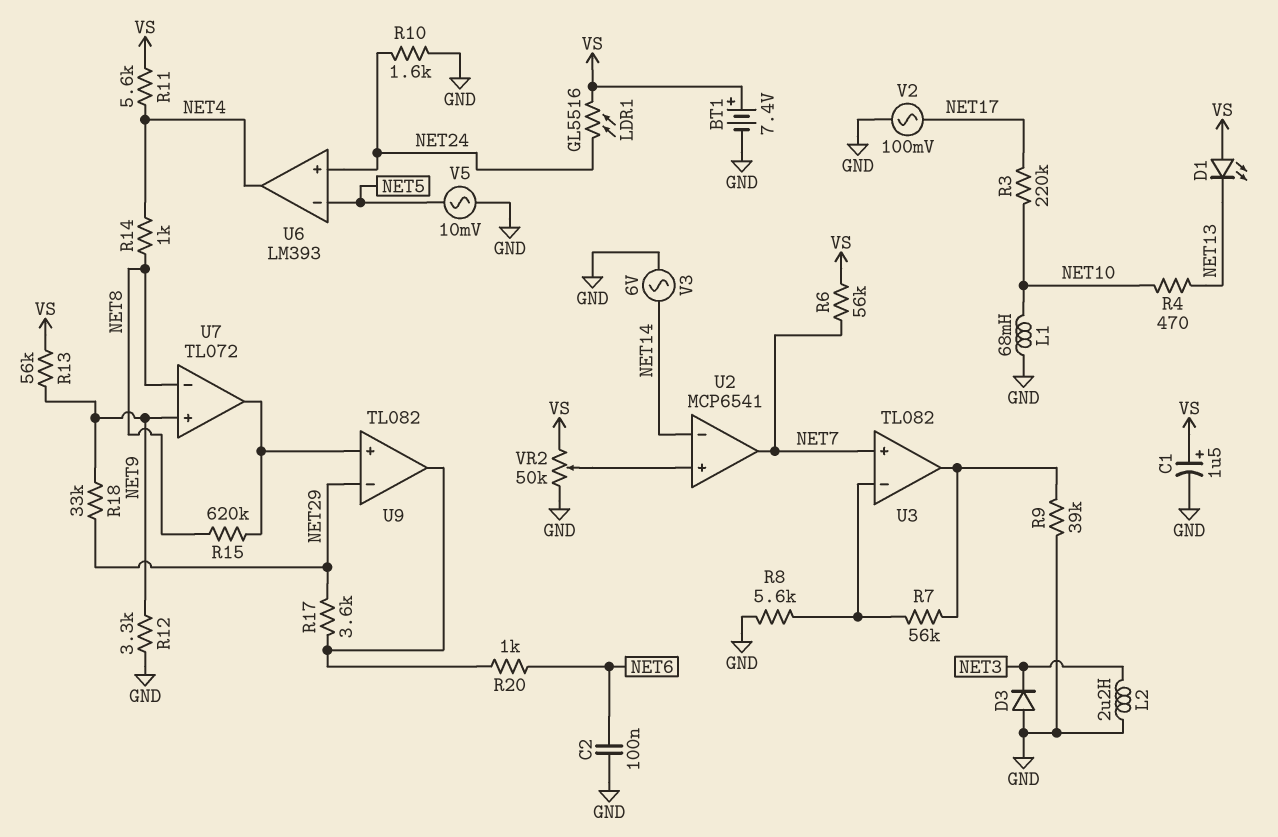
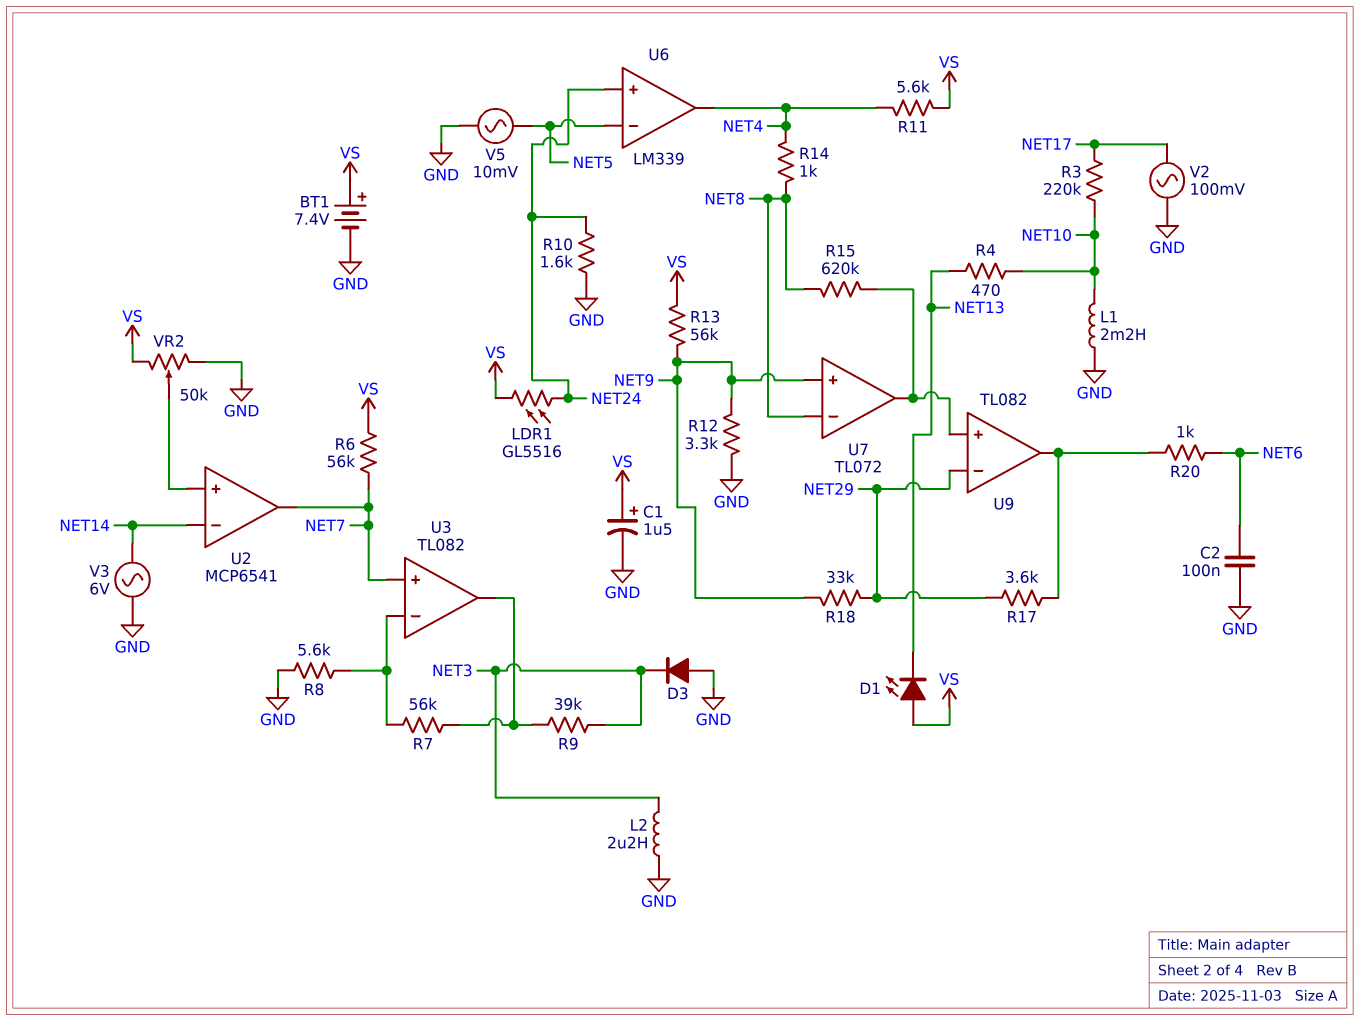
L1: 68mH (GND, NET10) -> 2.2mH (GND, NET10)
R9: 39k (GND, U3/out) -> 39k (NET3, U3/out)
U6: LM393 -> LM339

